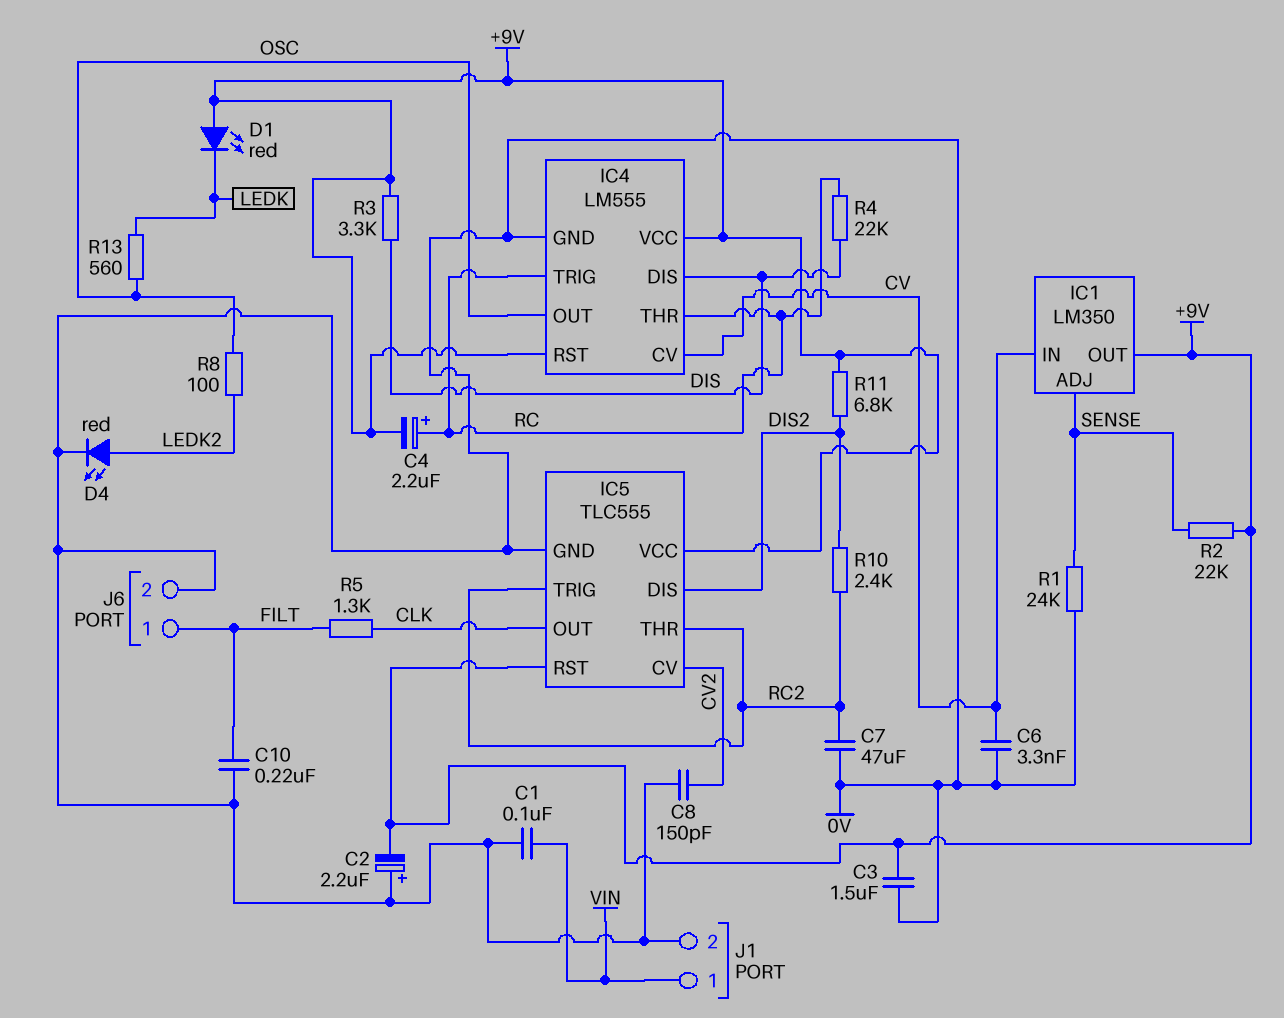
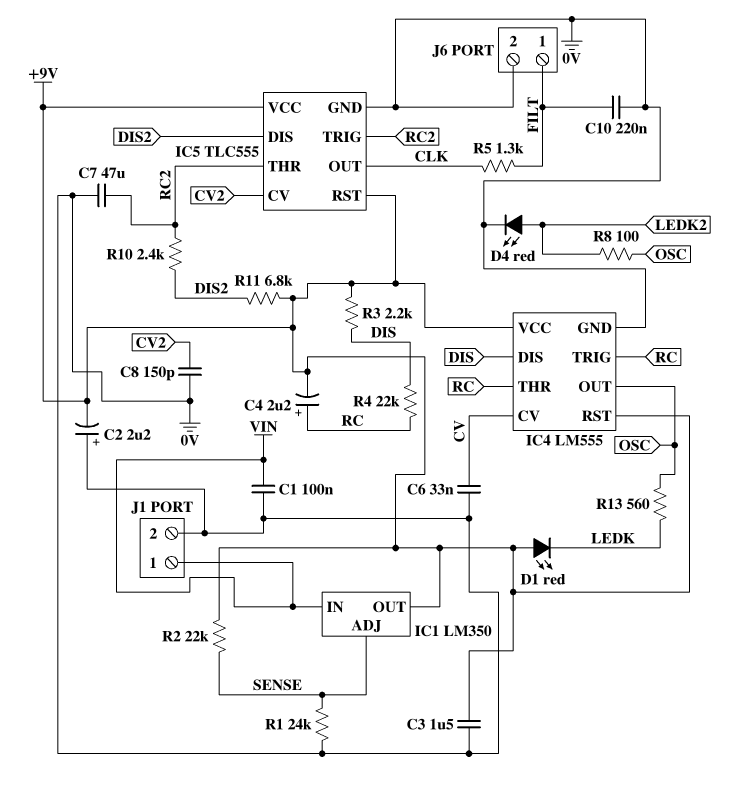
C6: 3.3nF (0V, CV) -> 33nF (0V, CV)
IC1 pin IN: CV -> VIN
R3: 3.3k (+9V, DIS) -> 2.2k (+9V, DIS)

